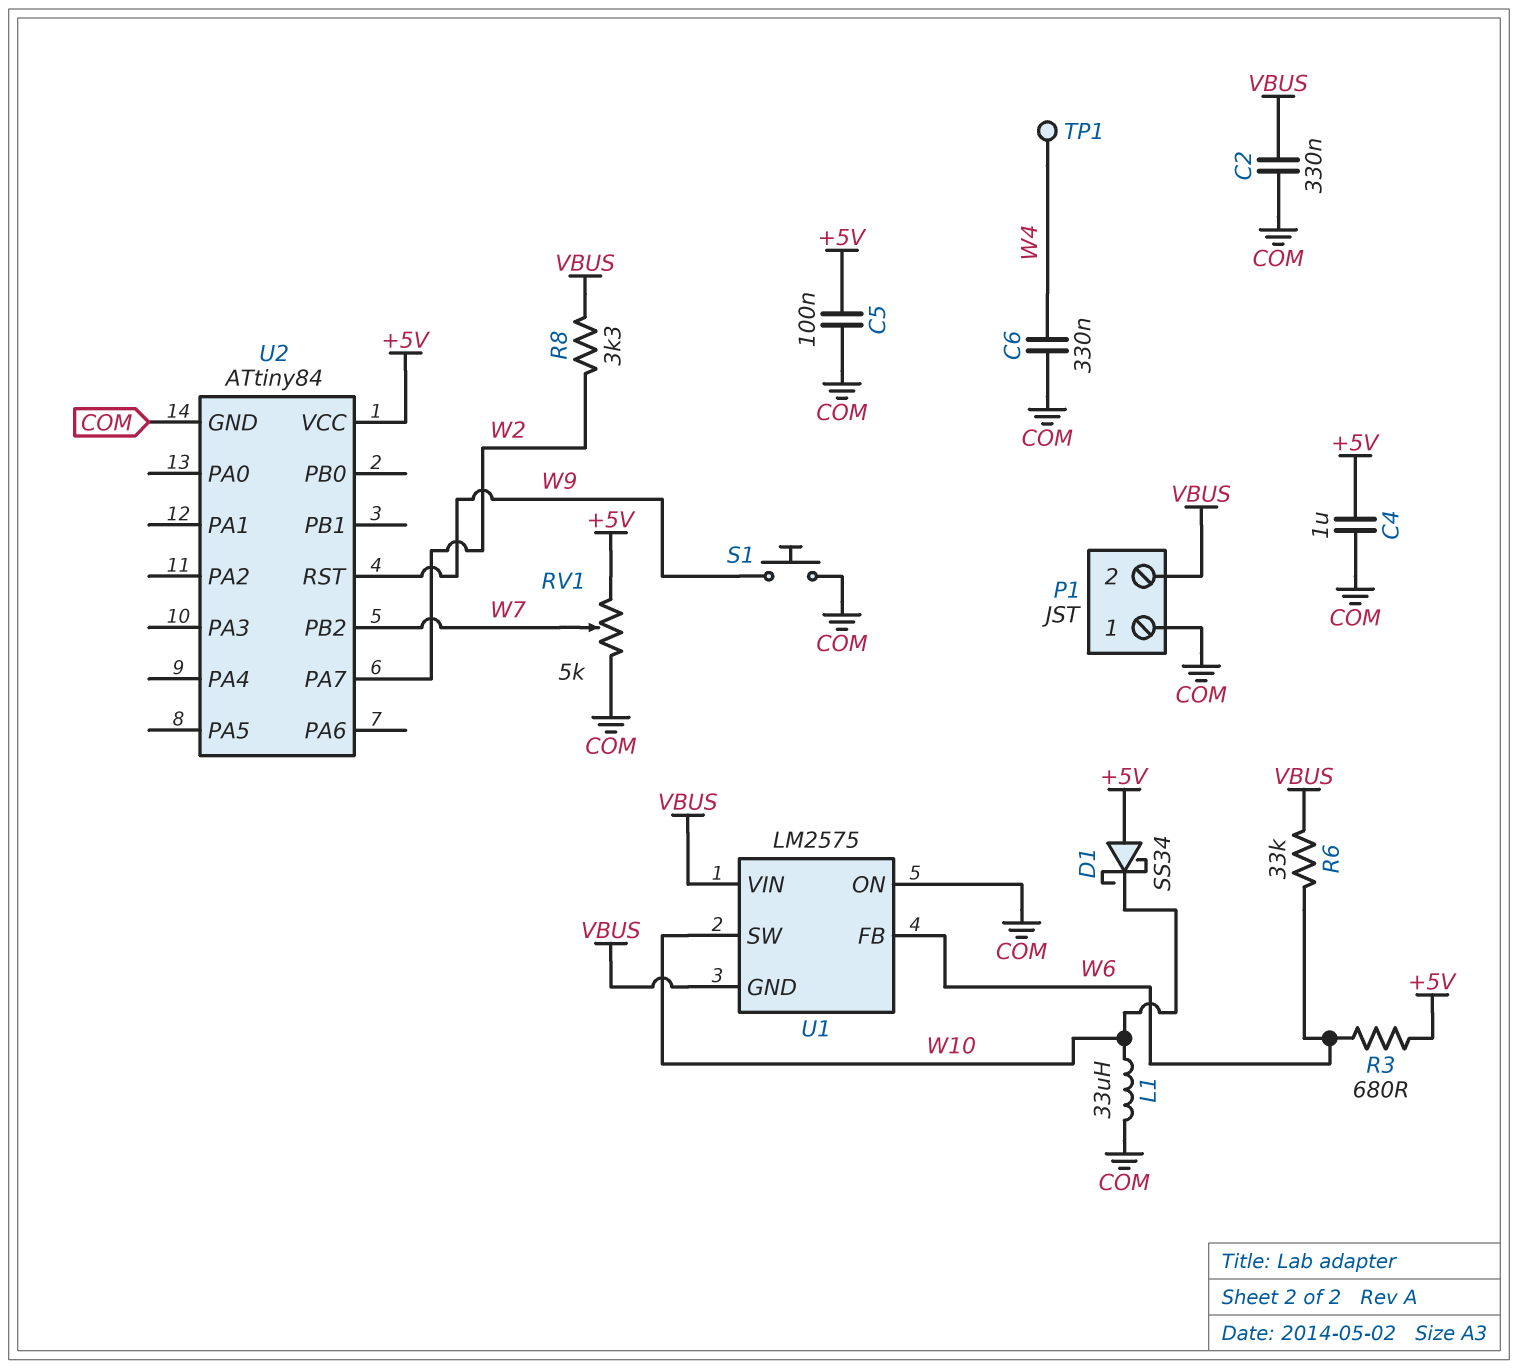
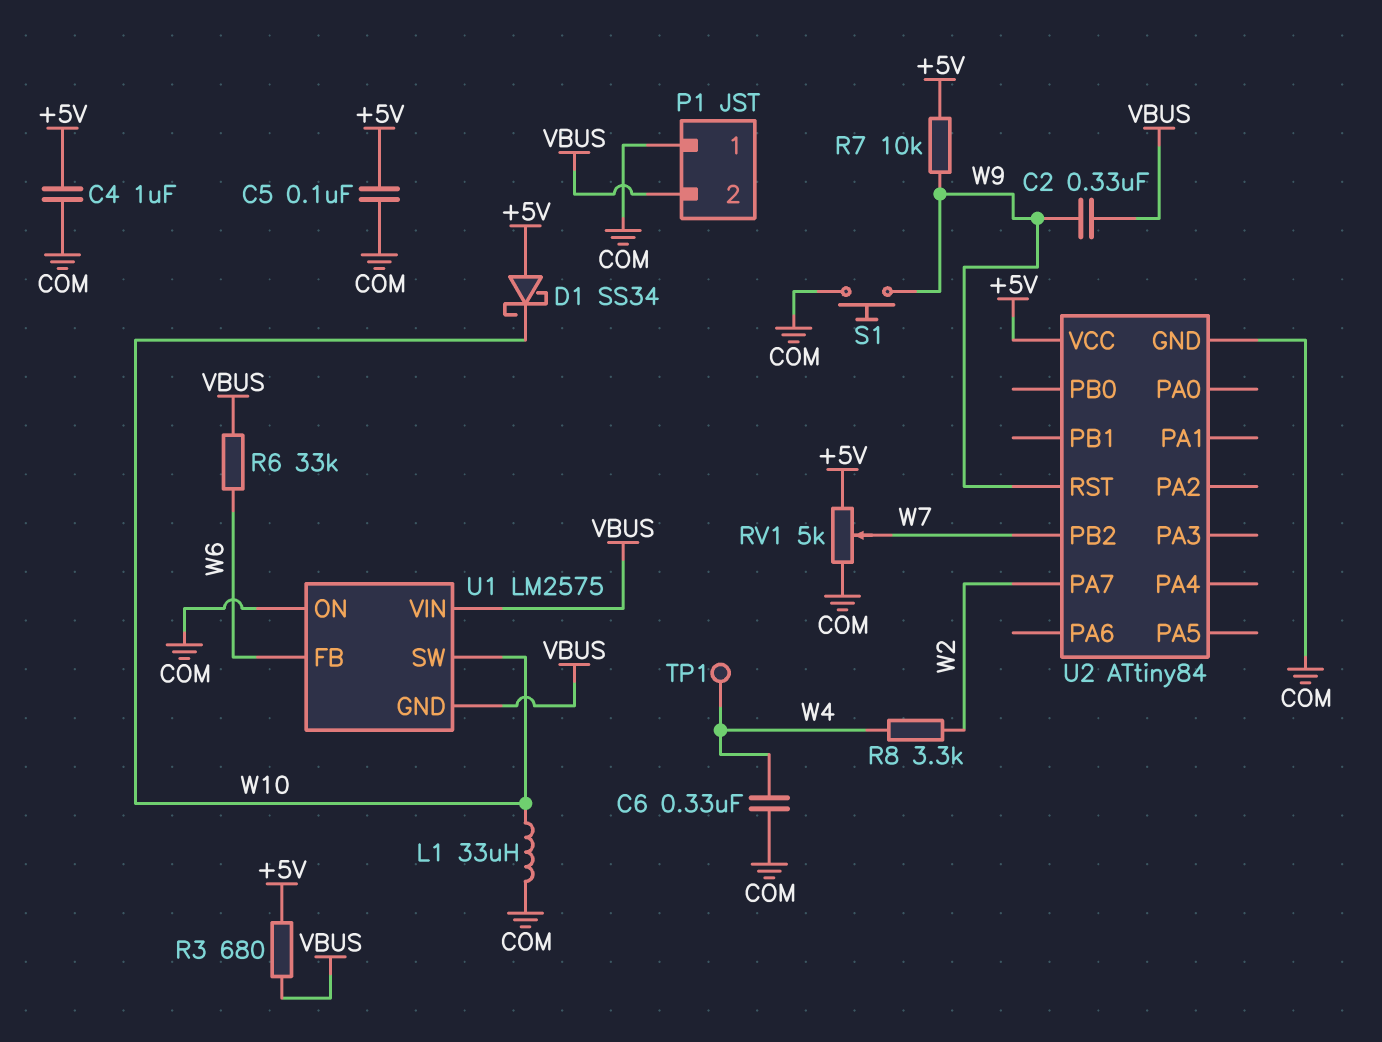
C2: 330nF (COM, VBUS) -> 330nF (VBUS, W9)
R3: 680 (+5V, W6) -> 680 (+5V, VBUS)
R7: none -> 10k (+5V, W9)
R8: 3.3k (VBUS, W2) -> 3.3k (W2, W4)

